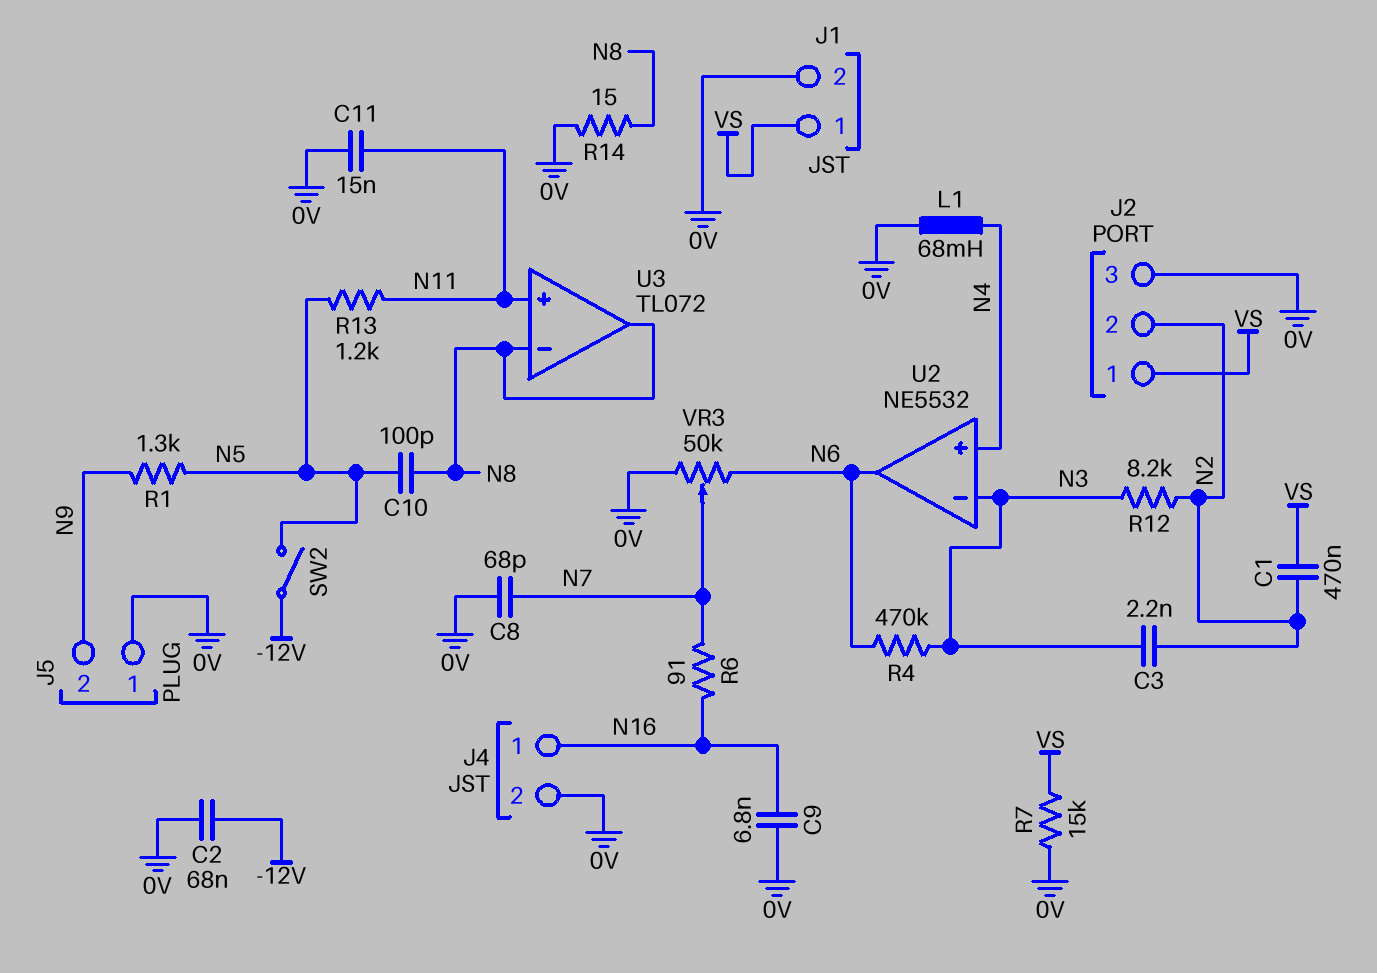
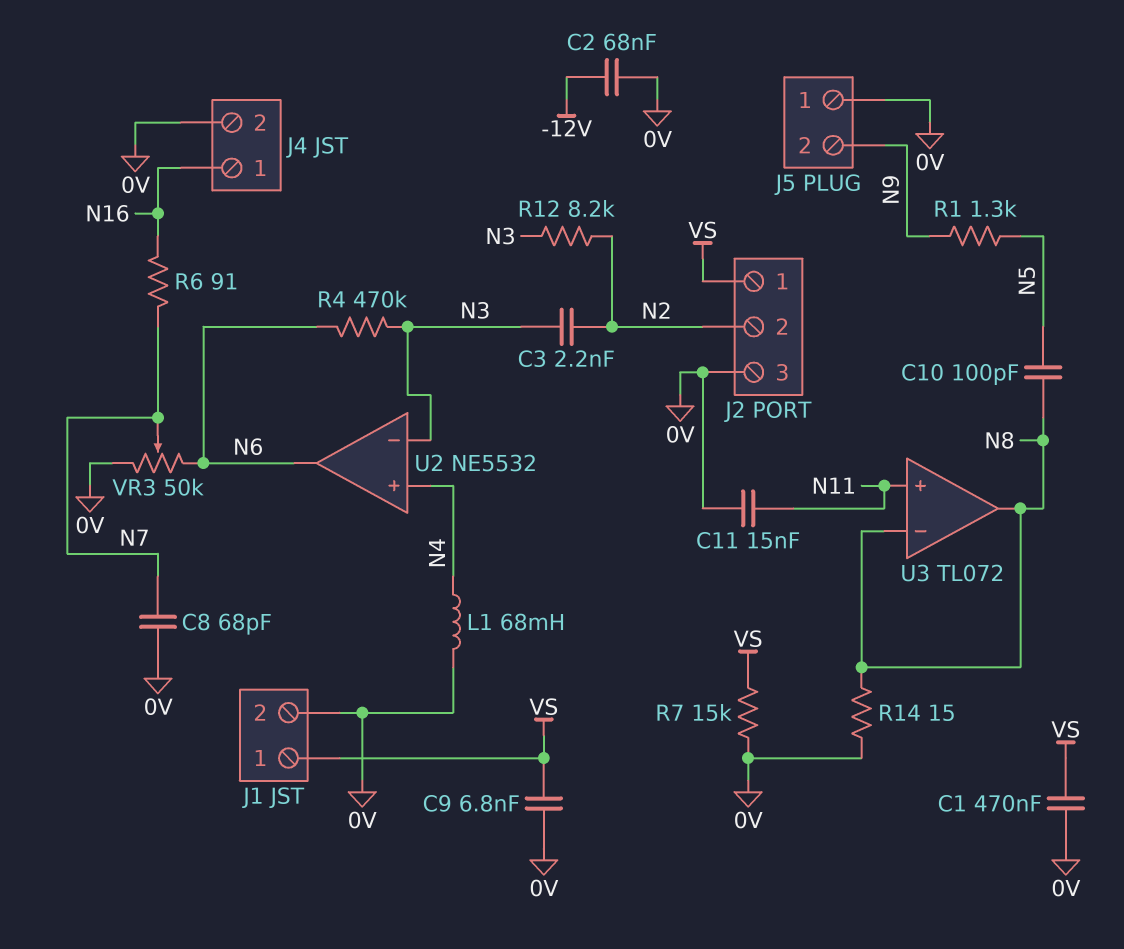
C1: 470nF (N2, VS) -> 470nF (0V, VS)
C9: 6.8nF (0V, N16) -> 6.8nF (0V, VS)
R13: 1.2k (N5, N11) -> none
SW2: switch (-12V, N5) -> none

